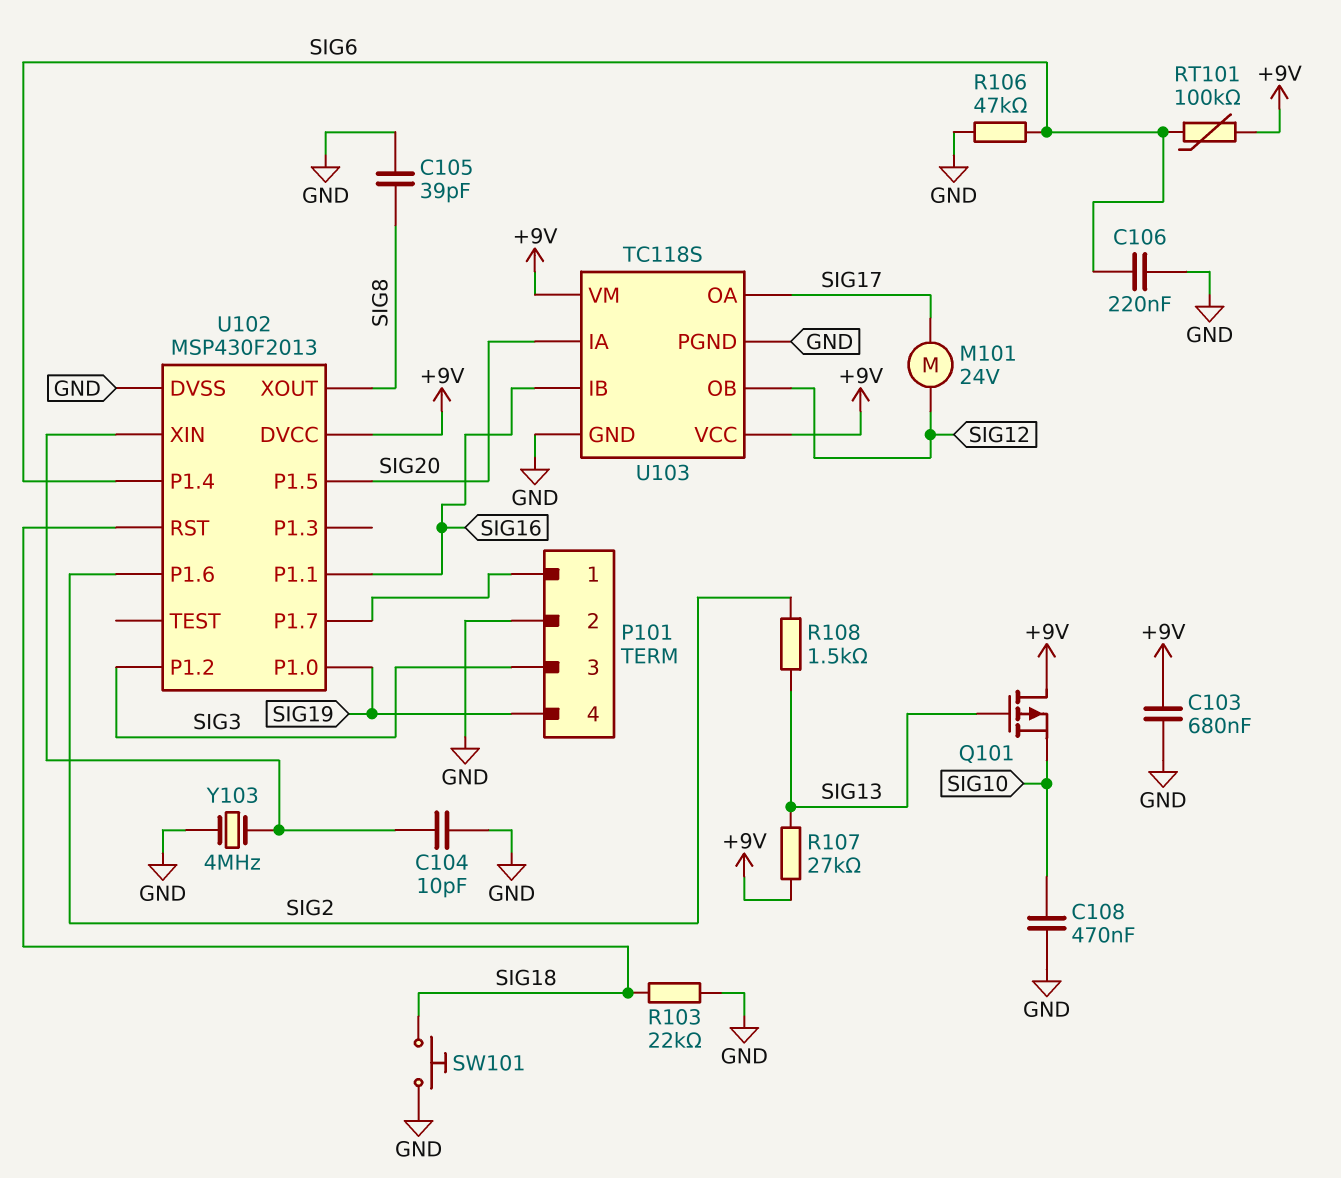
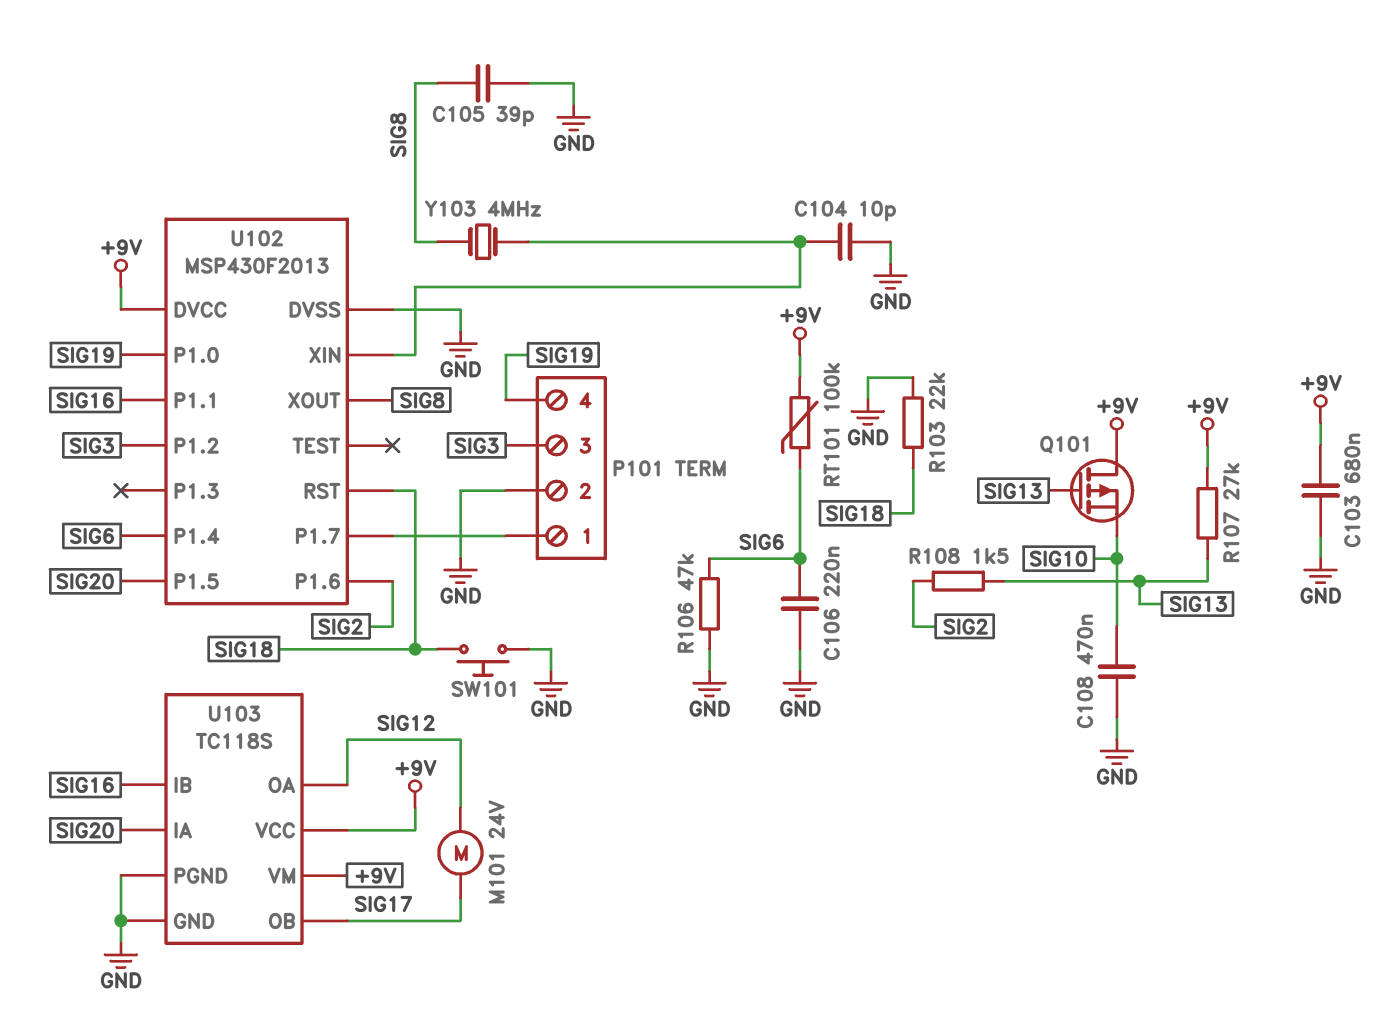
U103 pin OA: SIG17 -> SIG12
U103 pin OB: SIG12 -> SIG17
Y103: 4MHz (GND, U102/XIN) -> 4MHz (SIG8, U102/XIN)

